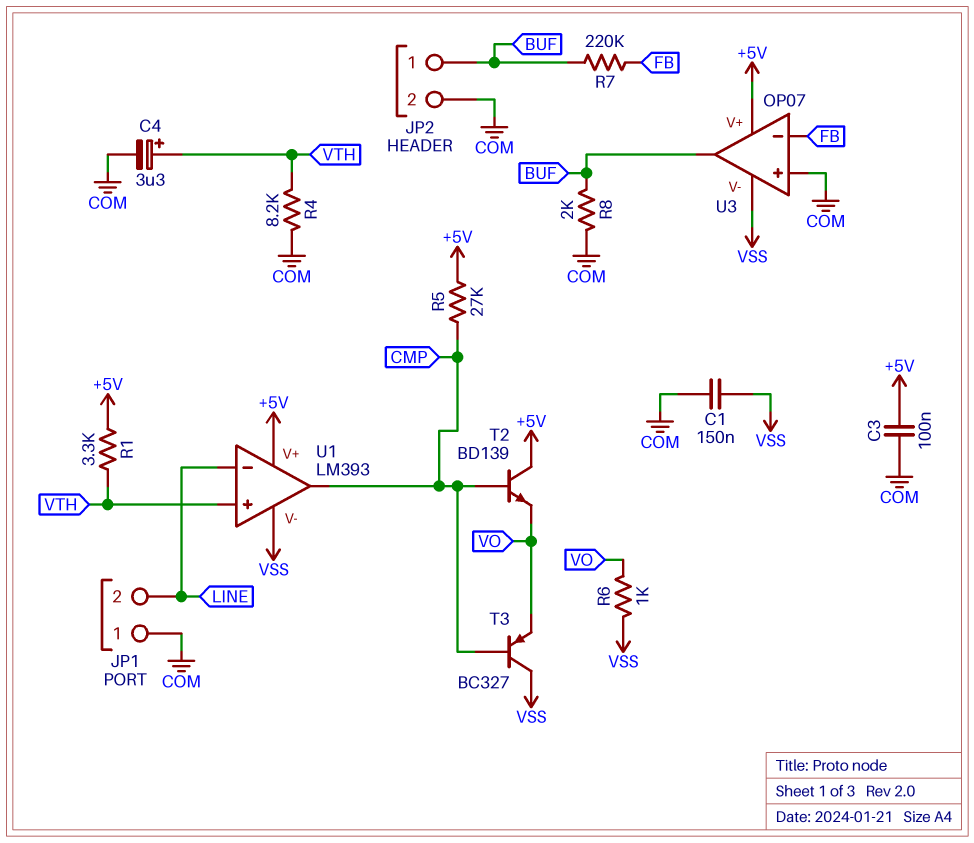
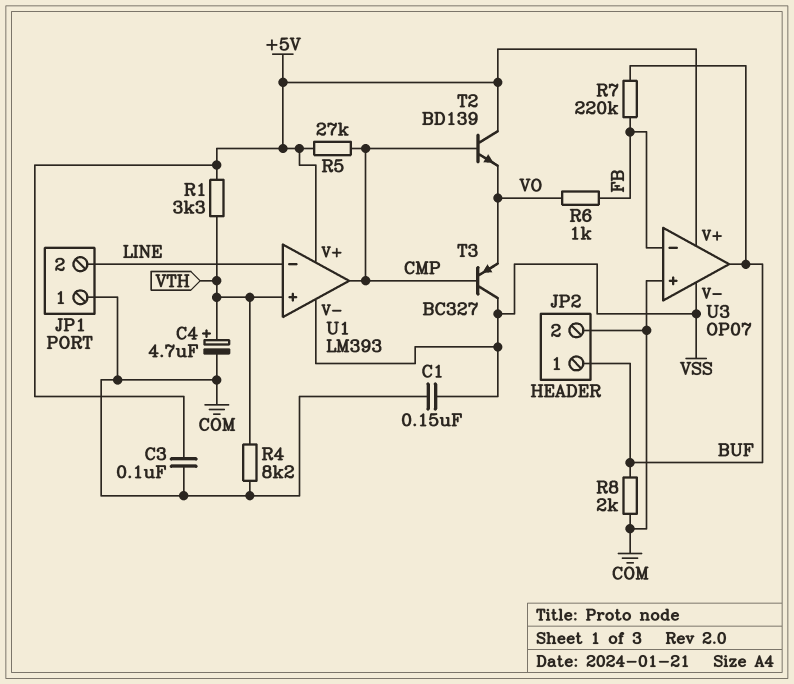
C4: 3.3uF (plus VTH, minus COM) -> 4.7uF (plus VTH, minus COM)
R6: 1k (VO, VSS) -> 1k (FB, VO)

